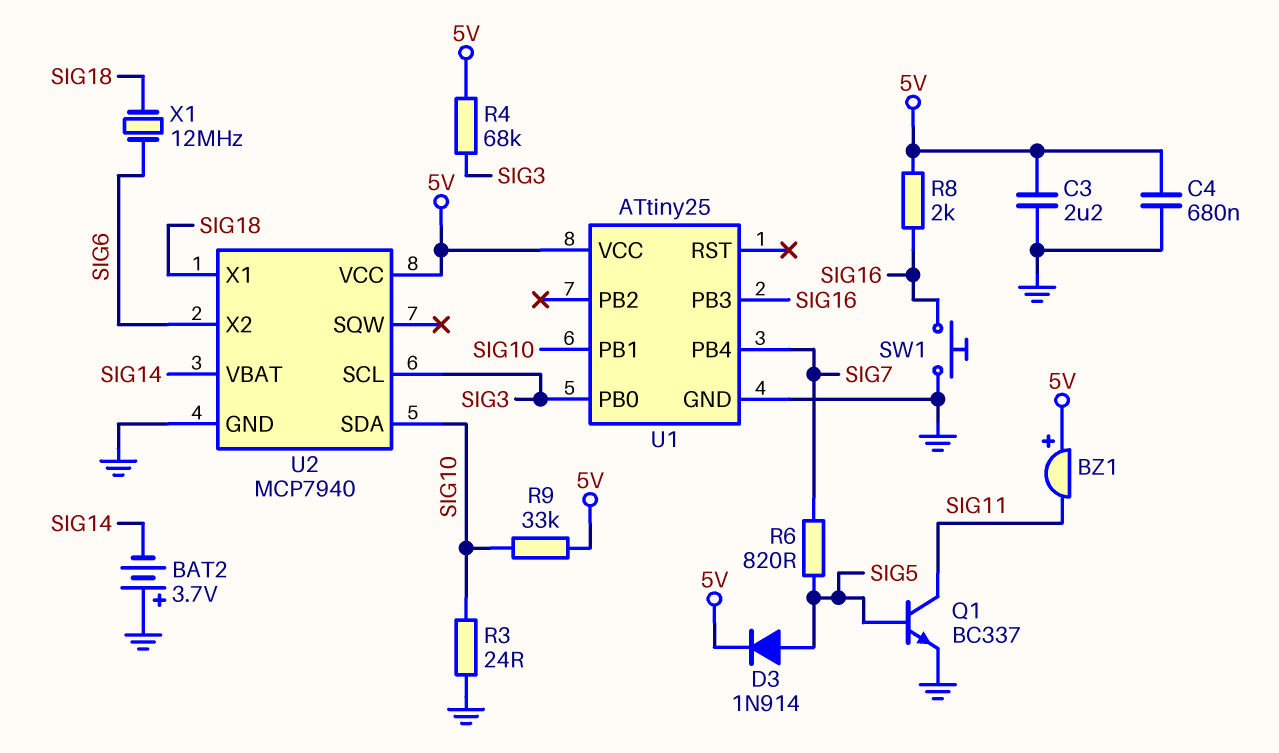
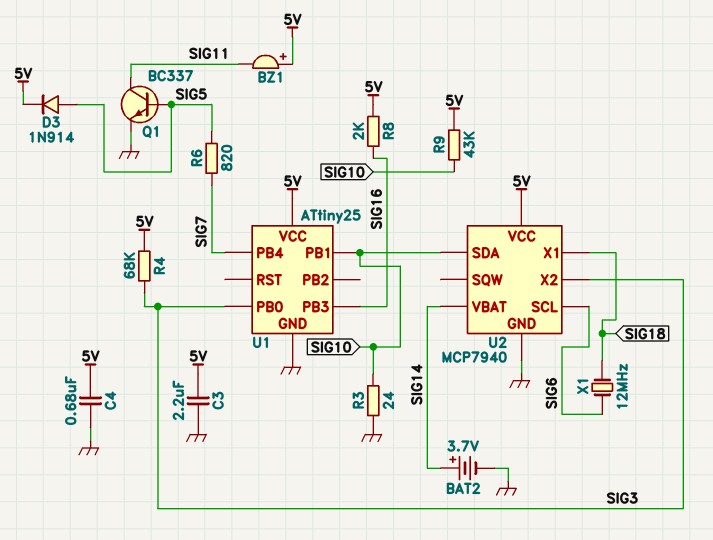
BAT2: 3.7V (plus GND, minus SIG14) -> 3.7V (plus SIG14, minus GND)
R9: 33k (5V, SIG10) -> 43k (5V, SIG10)
SW1: button (GND, SIG16) -> none
U2 pin SCL: SIG3 -> SIG6
U2 pin X2: SIG6 -> SIG3

